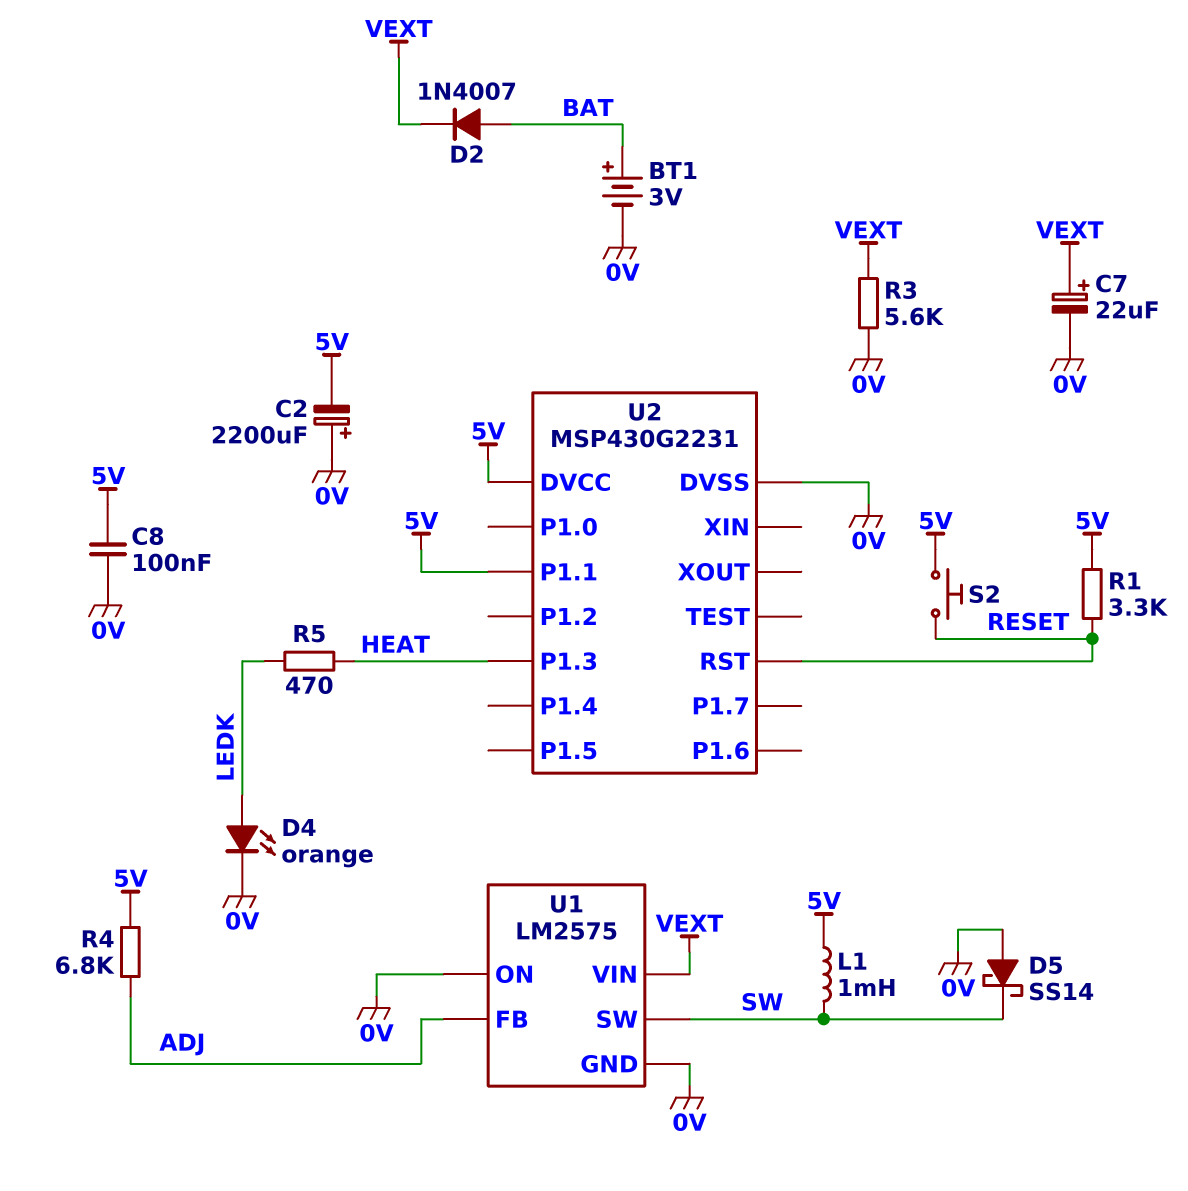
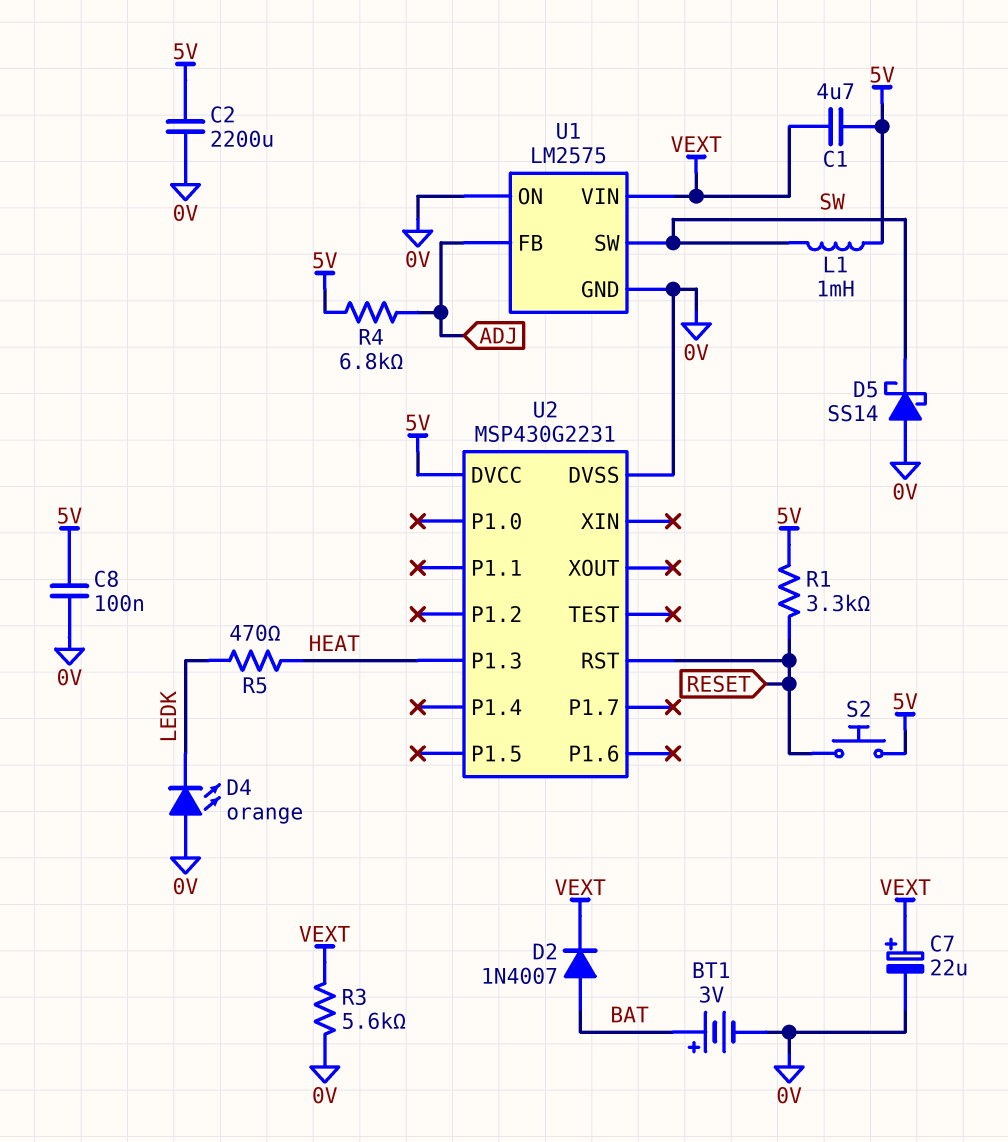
C1: none -> 4.7uF (5V, VEXT)
C2: 2200uF (plus 0V, minus 5V) -> 2200uF (0V, 5V)
D4: LED orange (A LEDK, K 0V) -> LED orange (A 0V, K LEDK)
U2 pin P1.1: 5V -> none

